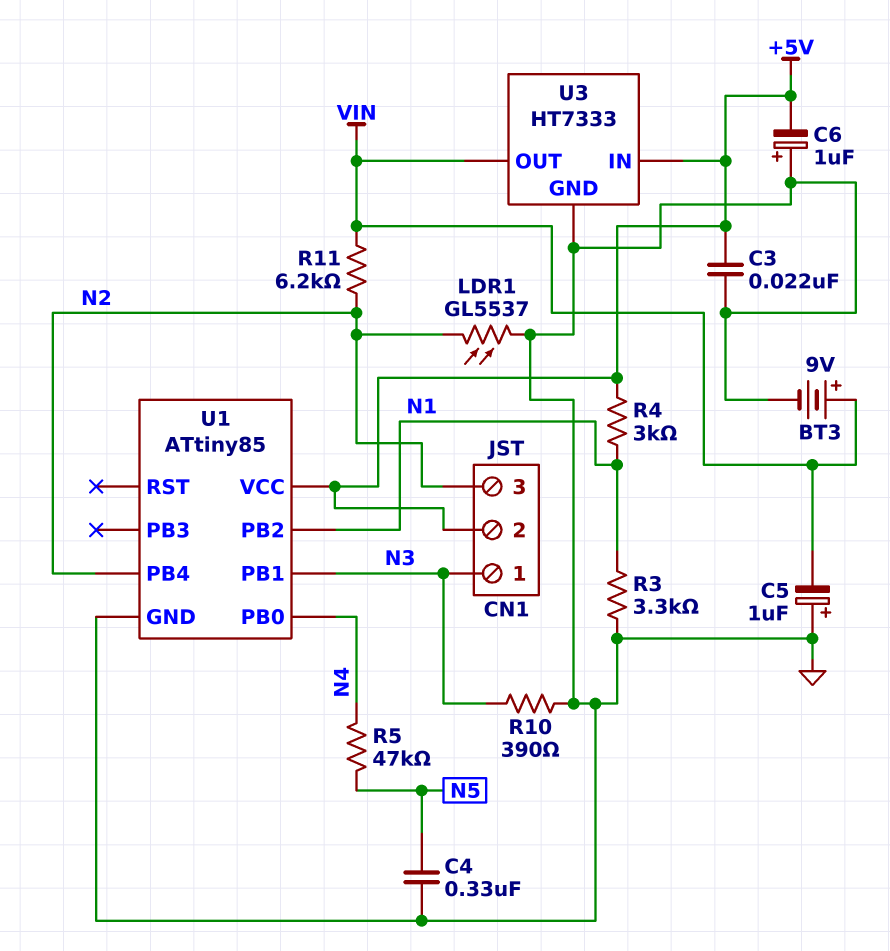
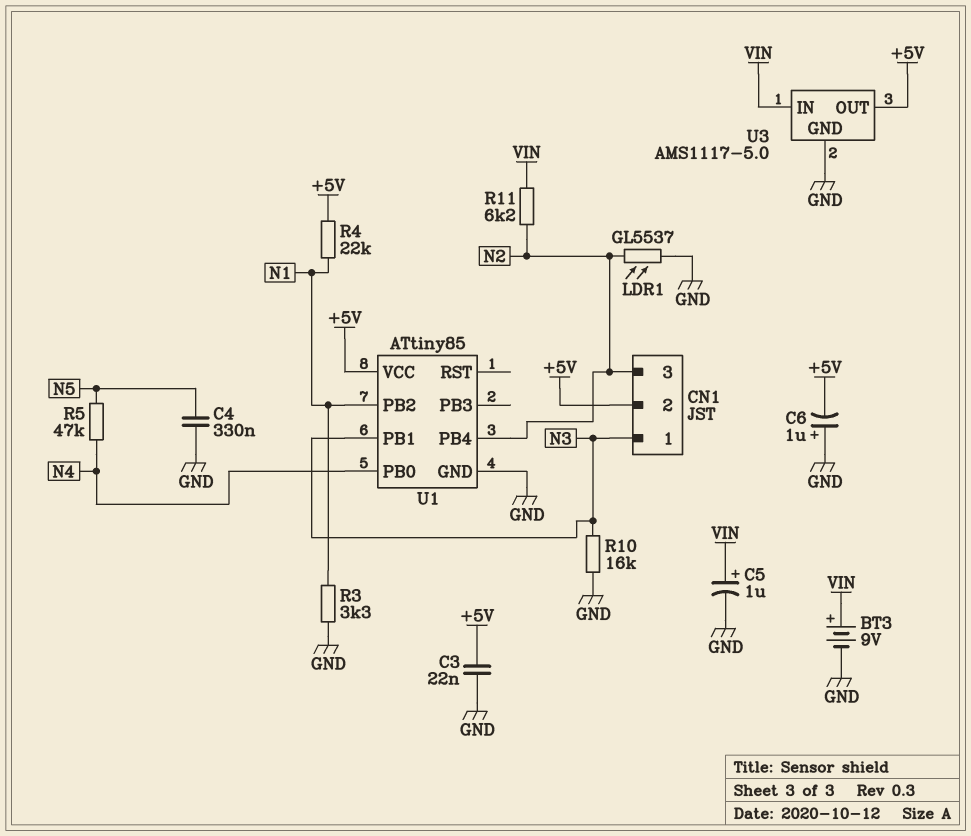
C5: 1uF (plus GND, minus VIN) -> 1uF (plus VIN, minus GND)
R4: 3k (+5V, N1) -> 22k (+5V, N1)
R10: 390 (GND, N3) -> 16k (GND, N3)
U3: HT7333 -> AMS1117-5.0
U3 pin IN: +5V -> VIN
U3 pin OUT: VIN -> +5V

